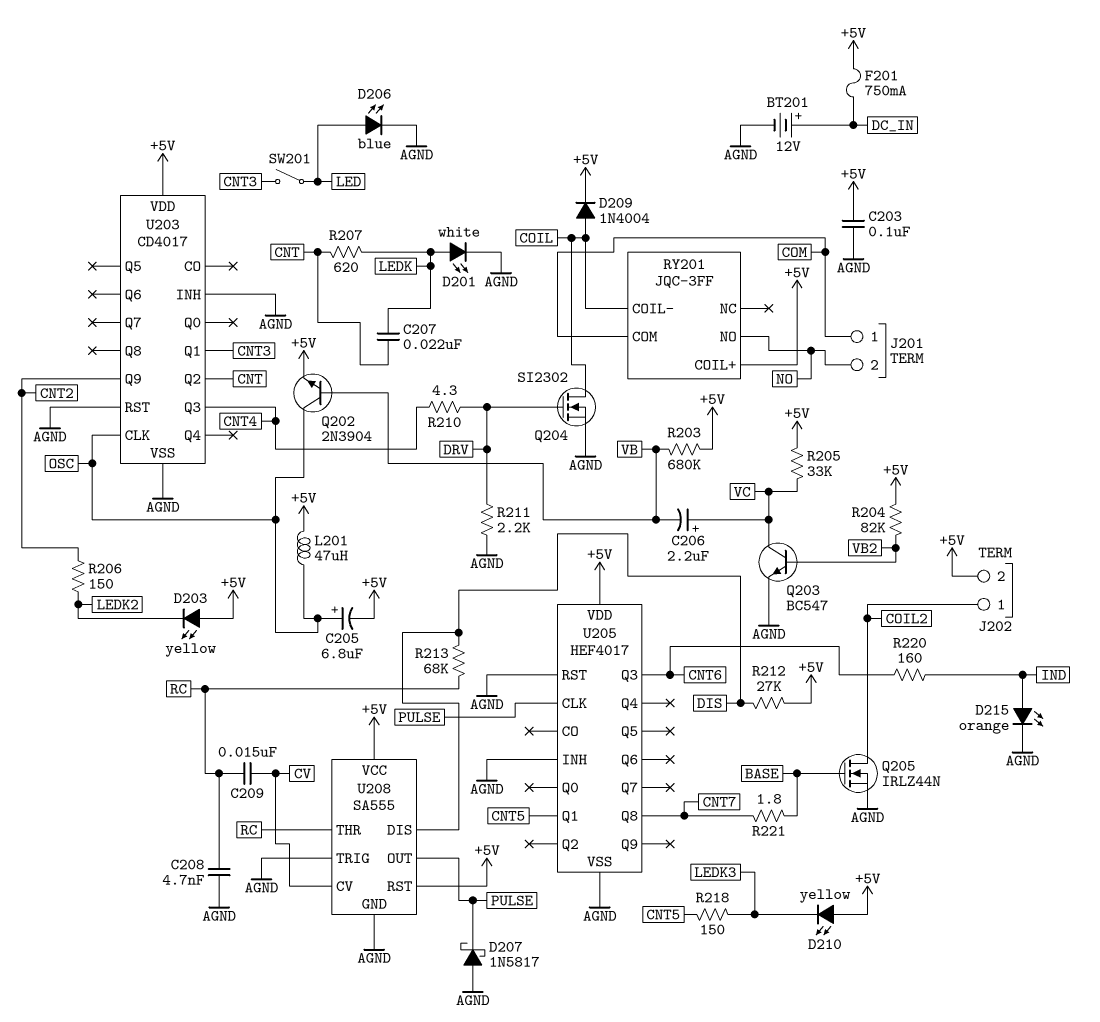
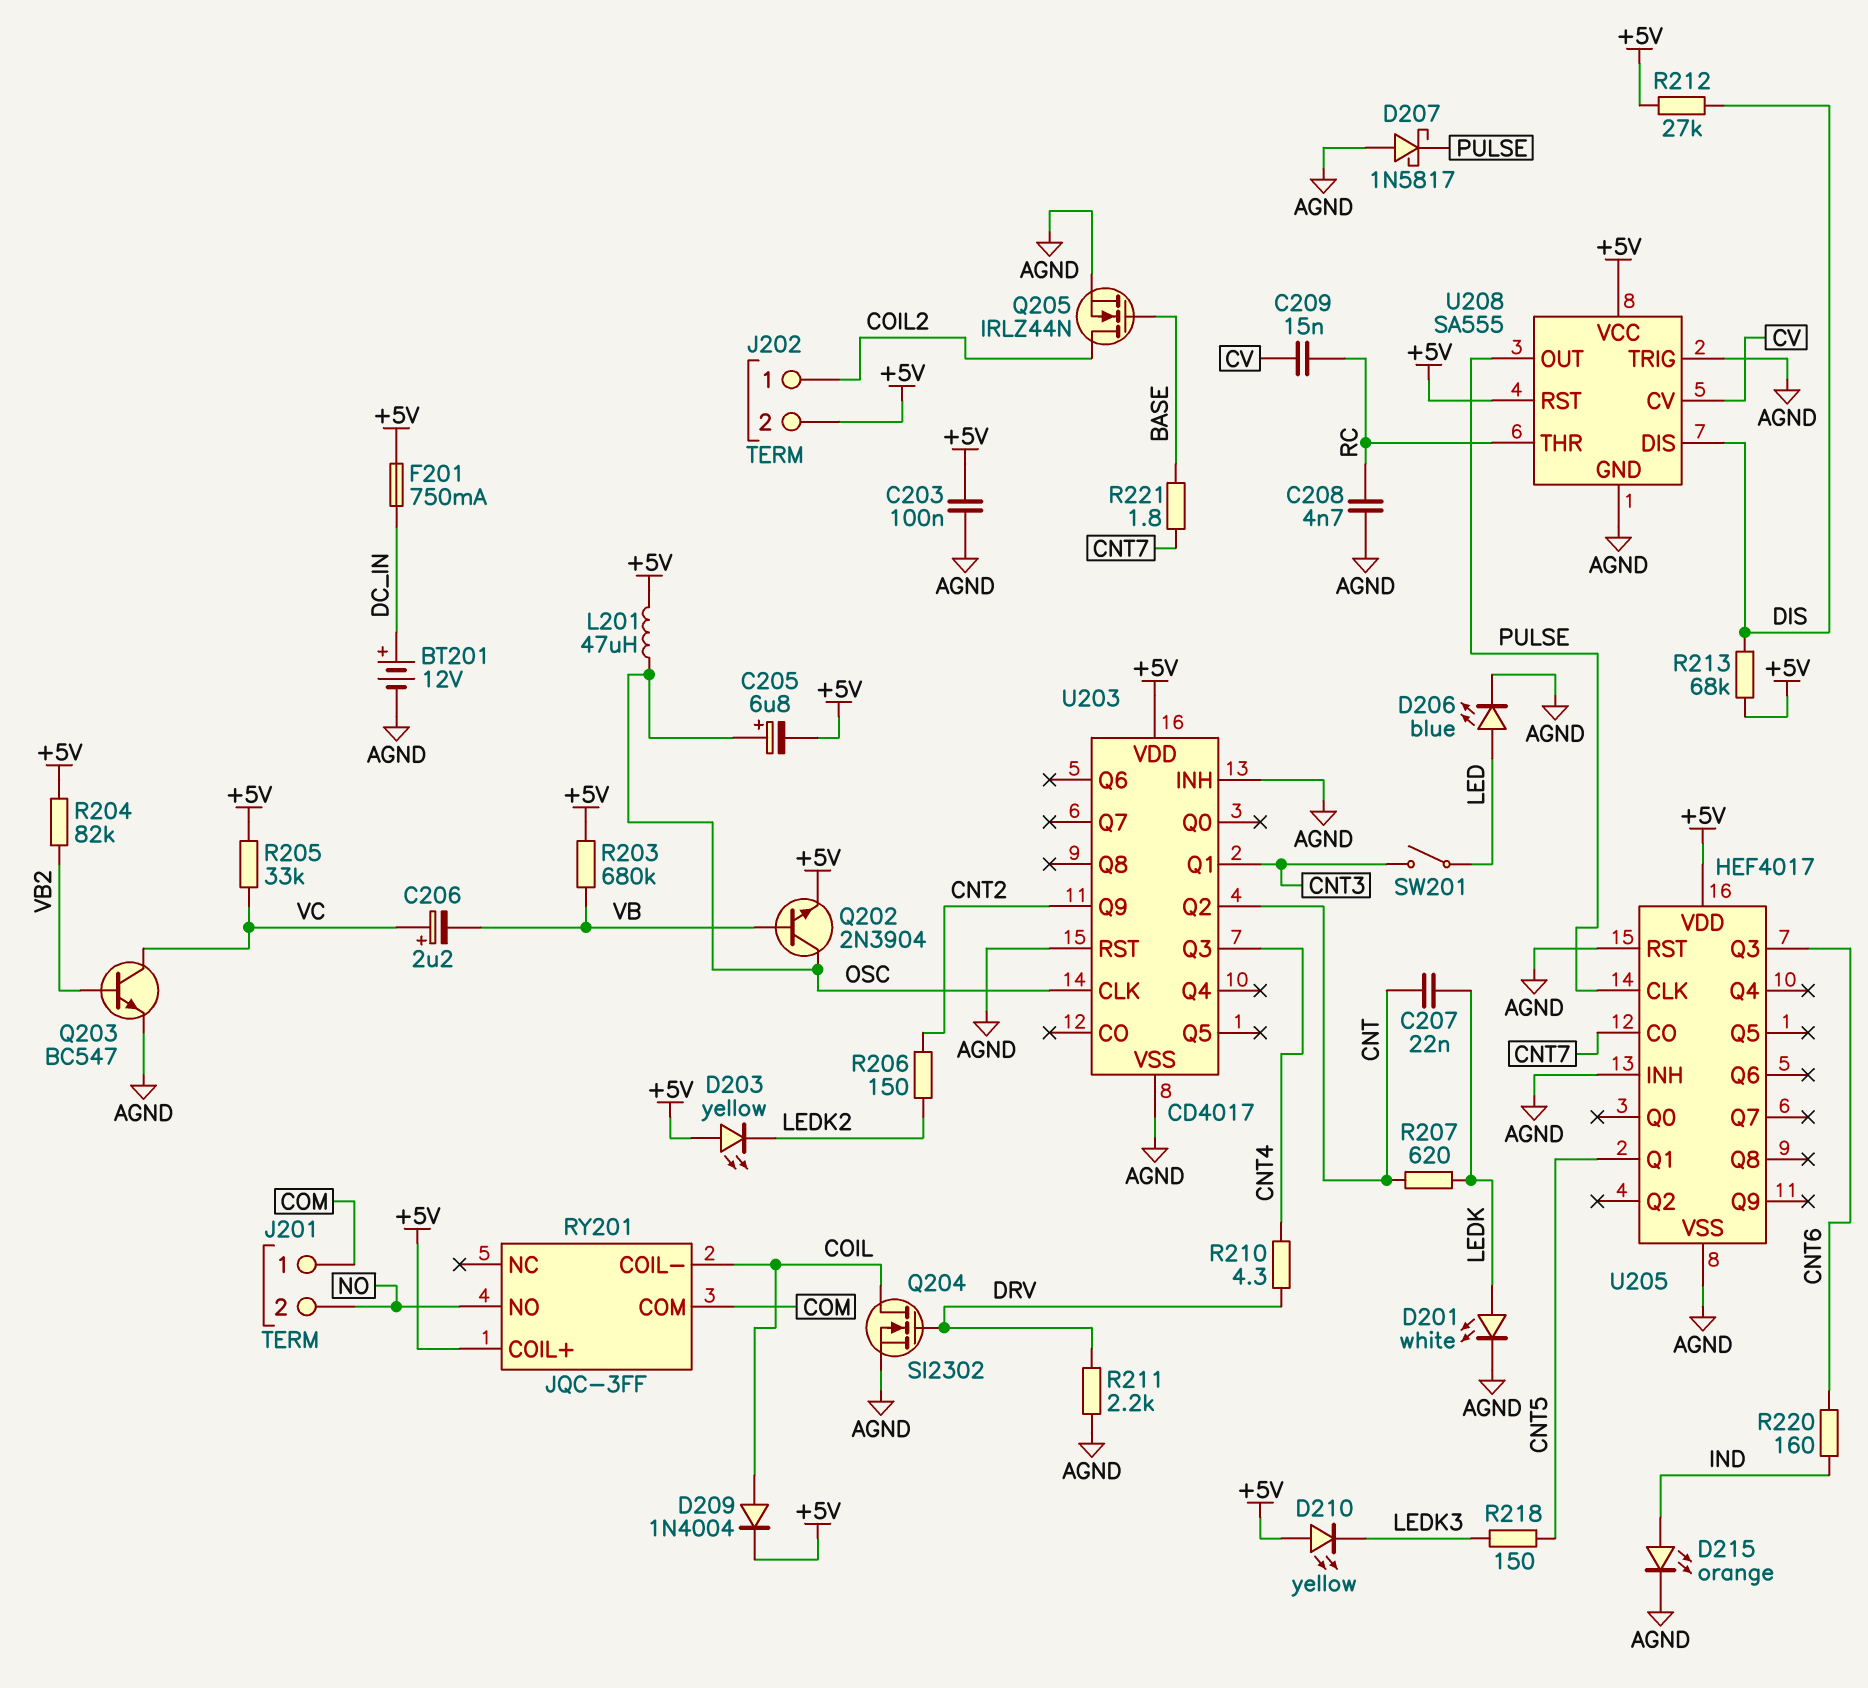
R213: 68k (DIS, RC) -> 68k (+5V, DIS)
U205 pin CO: none -> CNT7
U205 pin Q8: CNT7 -> none

